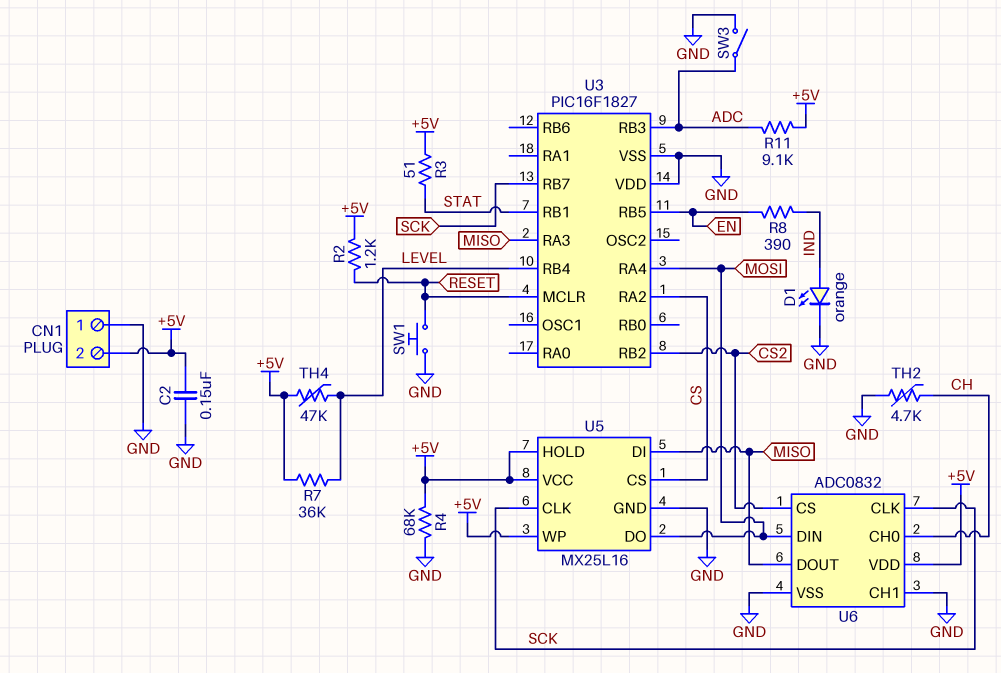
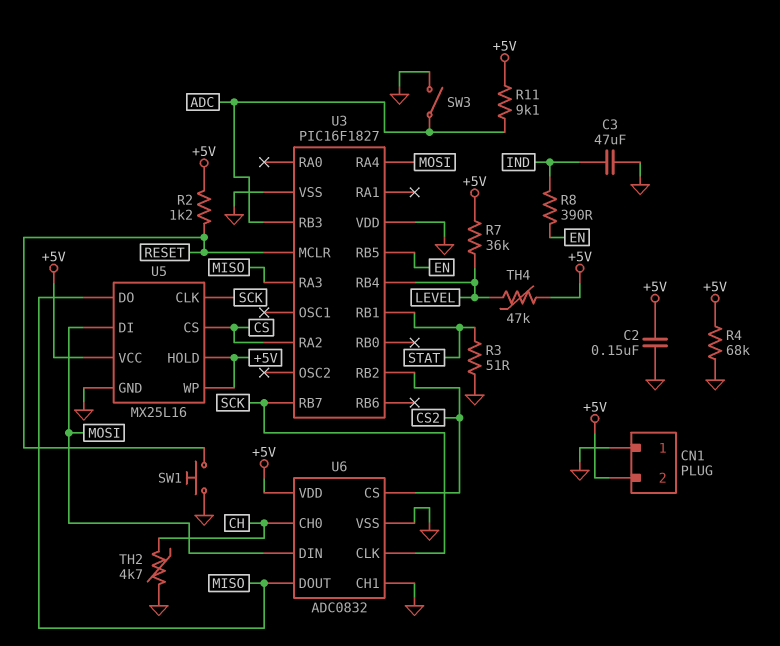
C3: none -> 47uF (GND, IND)
D1: LED orange (A IND, K GND) -> none
R3: 51 (+5V, STAT) -> 51 (GND, STAT)
U5 pin DI: MISO -> MOSI
U5 pin DO: MOSI -> MISO

